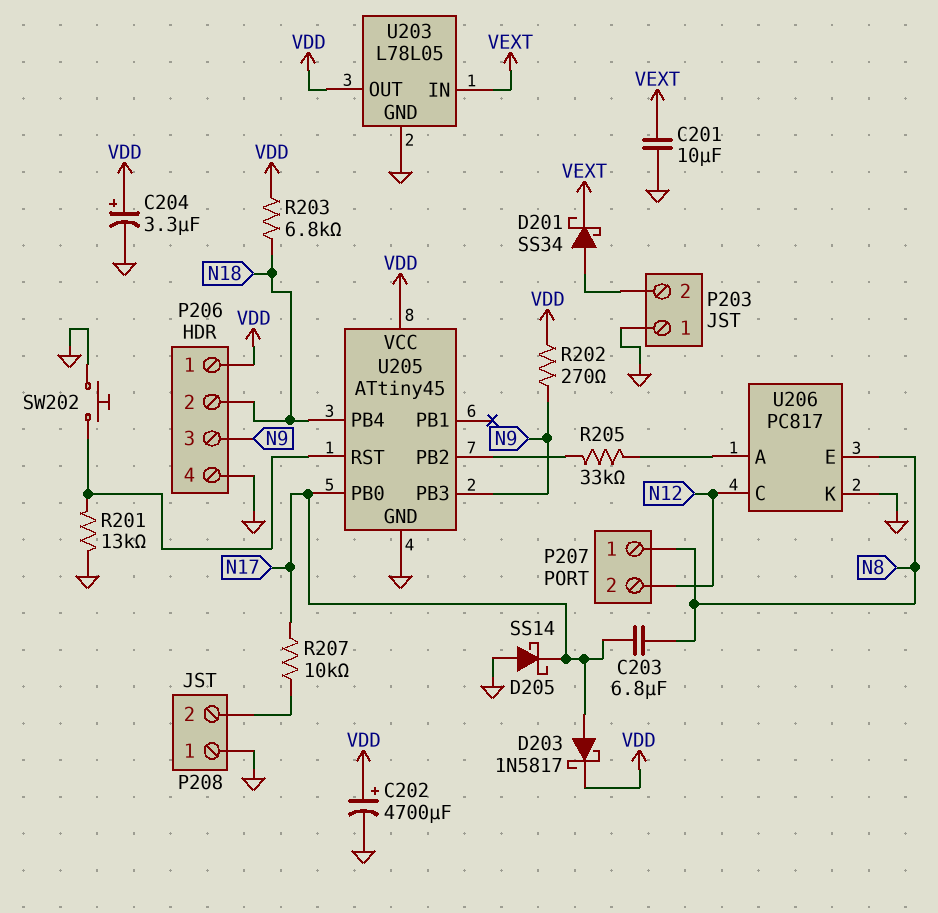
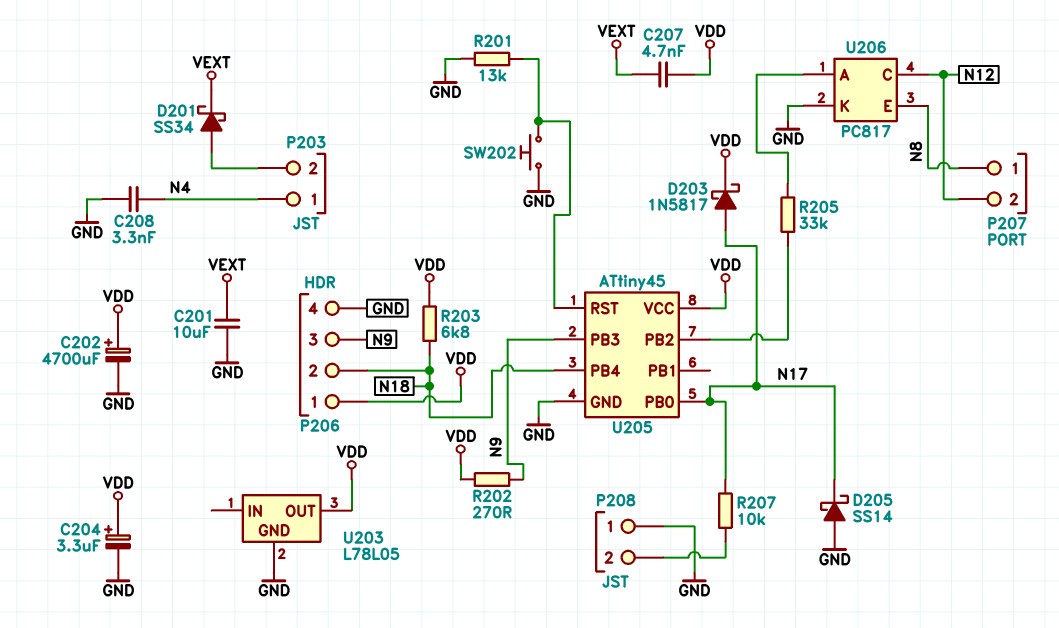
C203: 6.8uF (N8, N17) -> none
C207: none -> 4.7nF (VDD, VEXT)
C208: none -> 3.3nF (GND, N4)
P203 pin 1: GND -> N4
U203 pin IN: VEXT -> none

